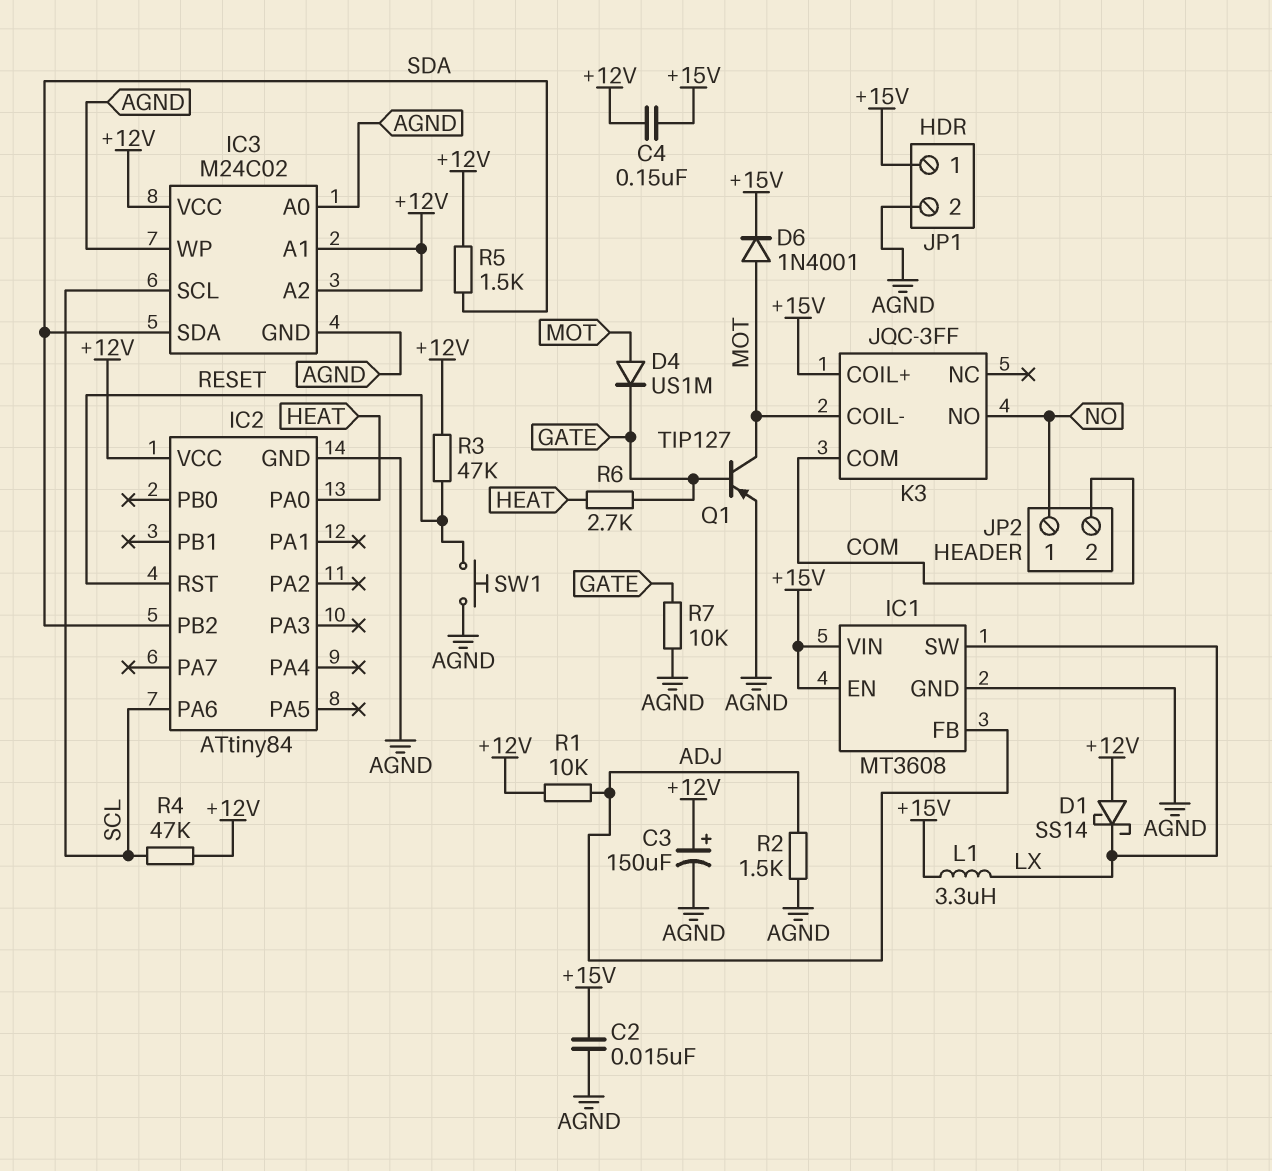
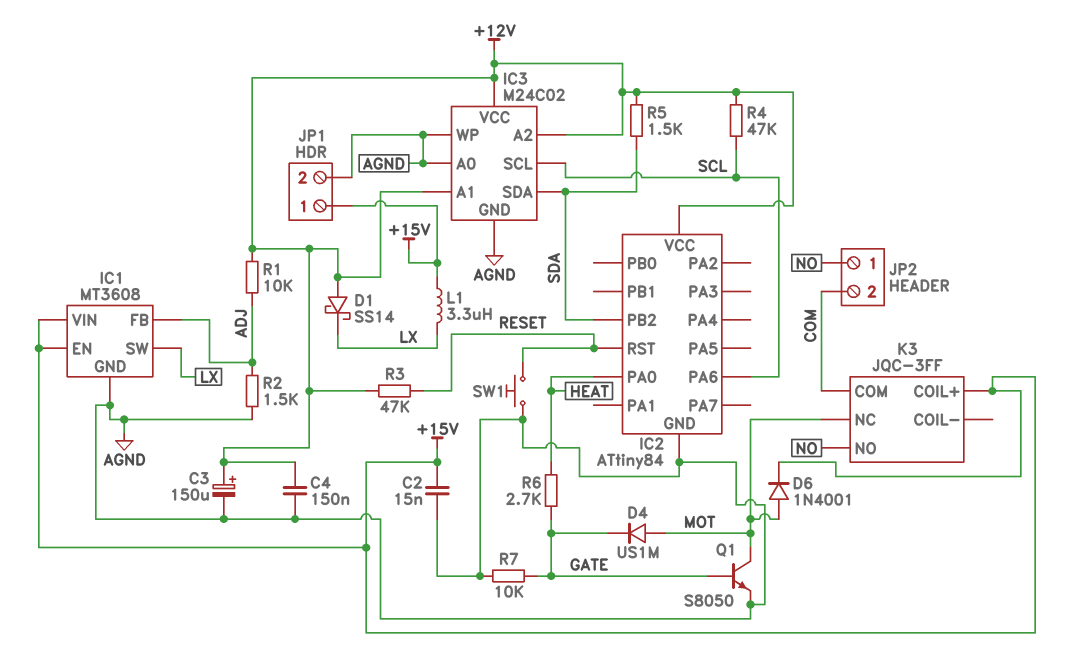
C4: 150nF (+12V, +15V) -> 150nF (+12V, AGND)
K3 pin COIL-: MOT -> none
K3 pin NC: none -> MOT
Q1: PNP TIP127 (B GATE, C MOT, E AGND) -> NPN S8050 (B GATE, C MOT, E AGND)

